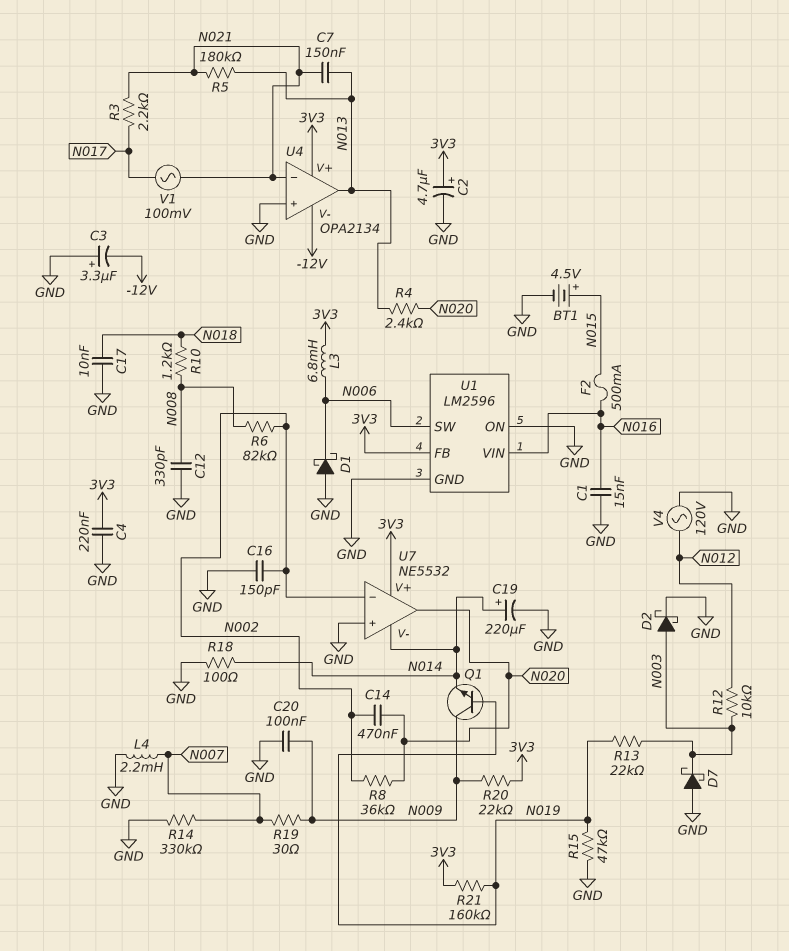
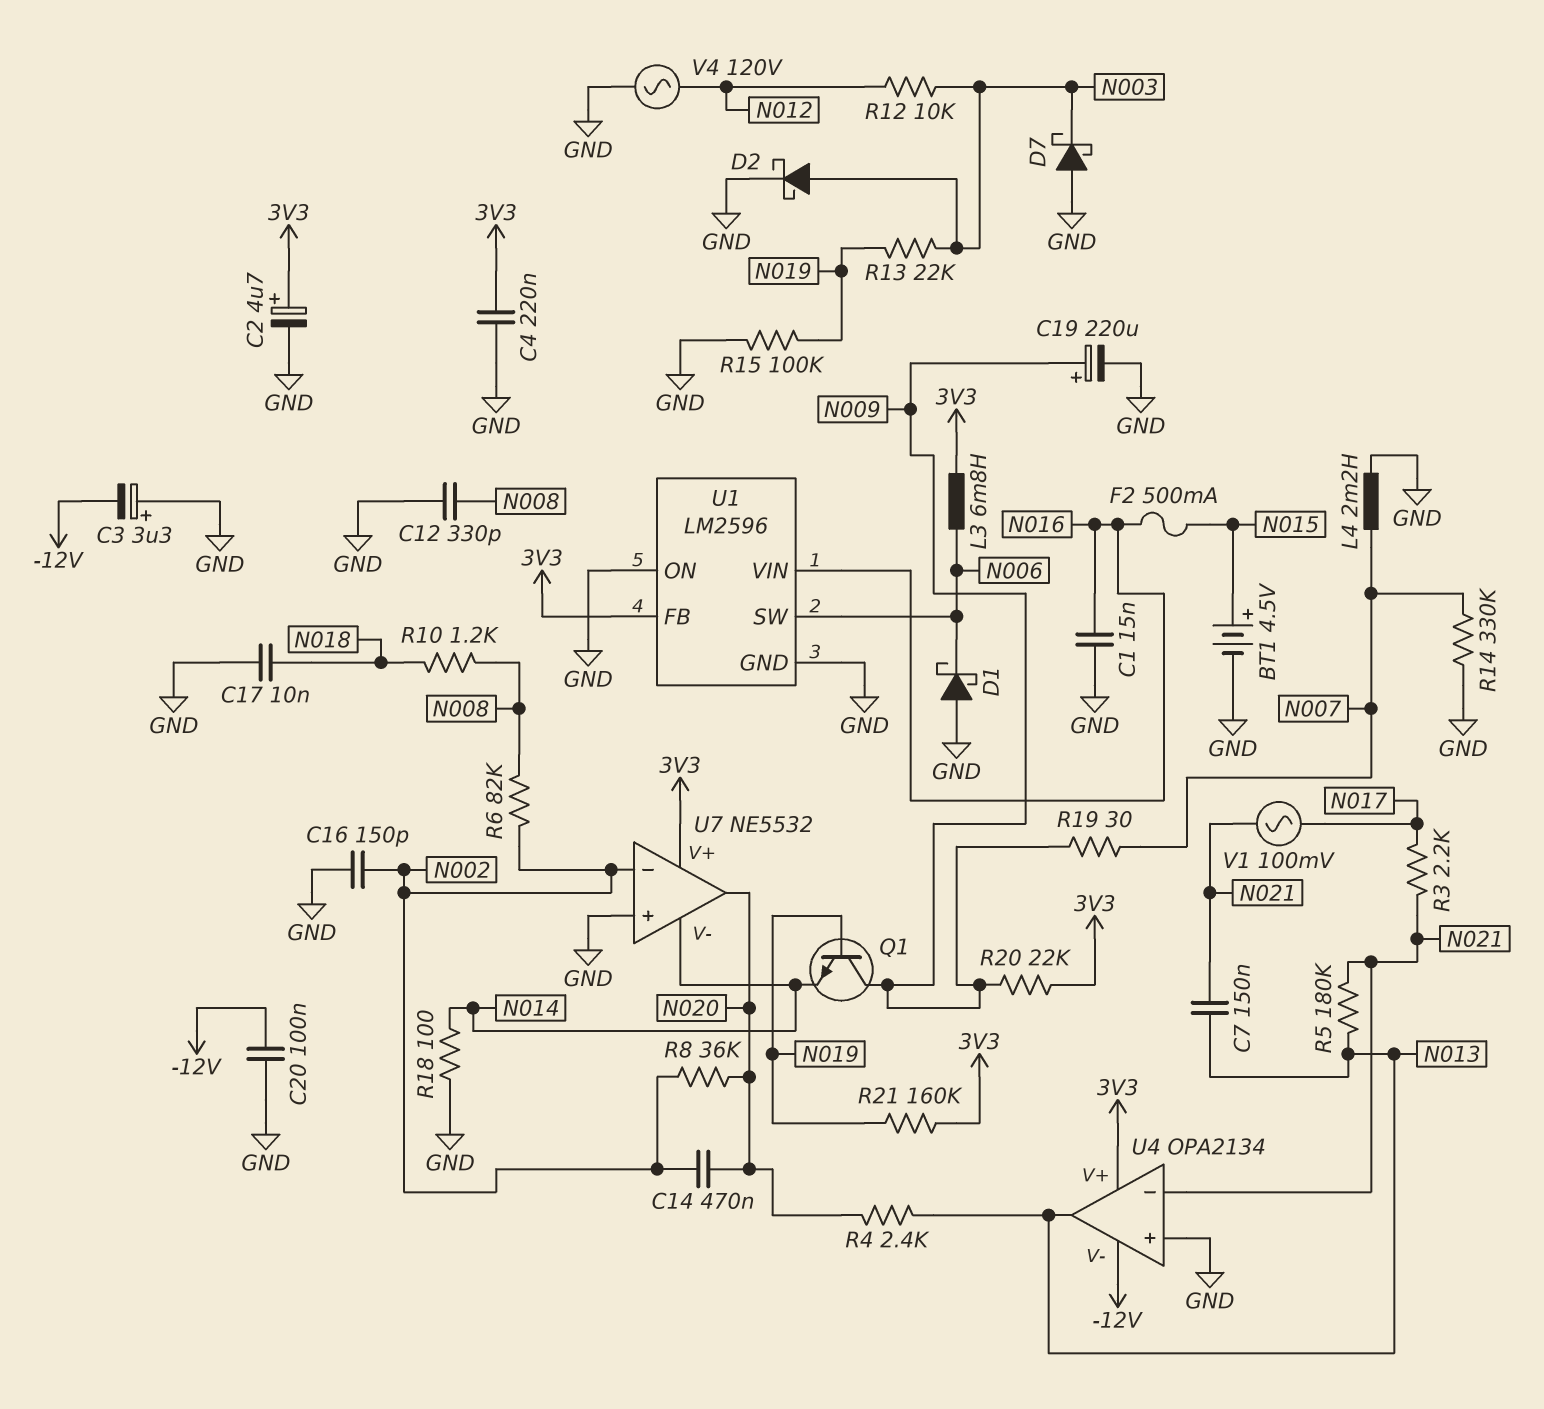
C19: 220uF (plus N014, minus GND) -> 220uF (plus N009, minus GND)
C20: 100nF (GND, N009) -> 100nF (-12V, GND)
R15: 47k (GND, N019) -> 100k (GND, N019)

